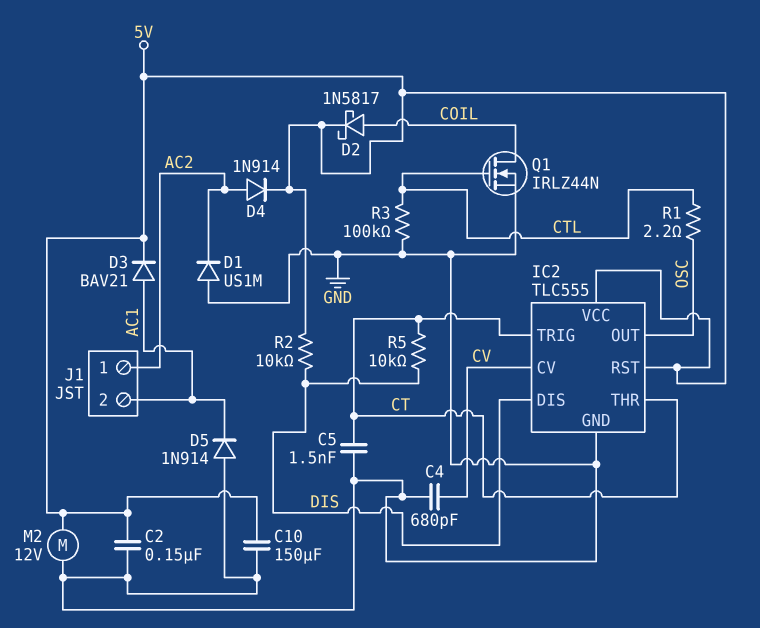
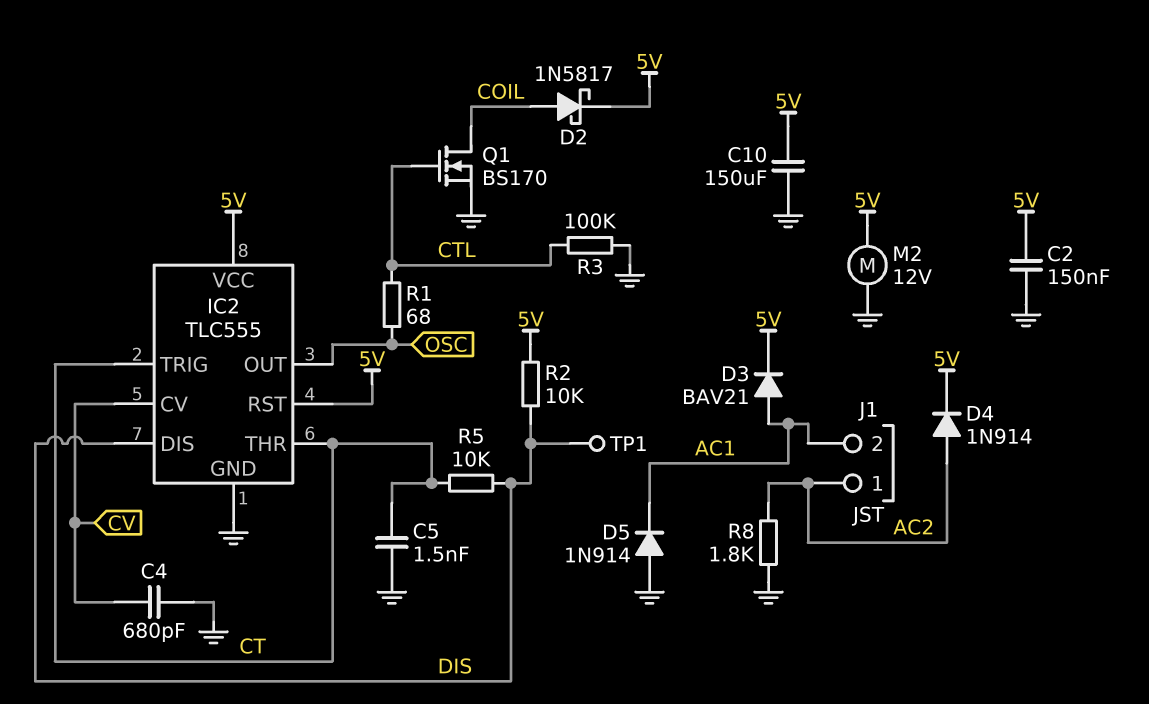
D1: diode US1M (A GND, K AC2) -> none
Q1: NMOS IRLZ44N (G CTL, D COIL, S GND) -> NMOS BS170 (G CTL, D COIL, S GND)
R1: 2.2 (CTL, OSC) -> 68 (CTL, OSC)
R8: none -> 1.8k (AC2, GND)
TP1: none -> test point (DIS)

